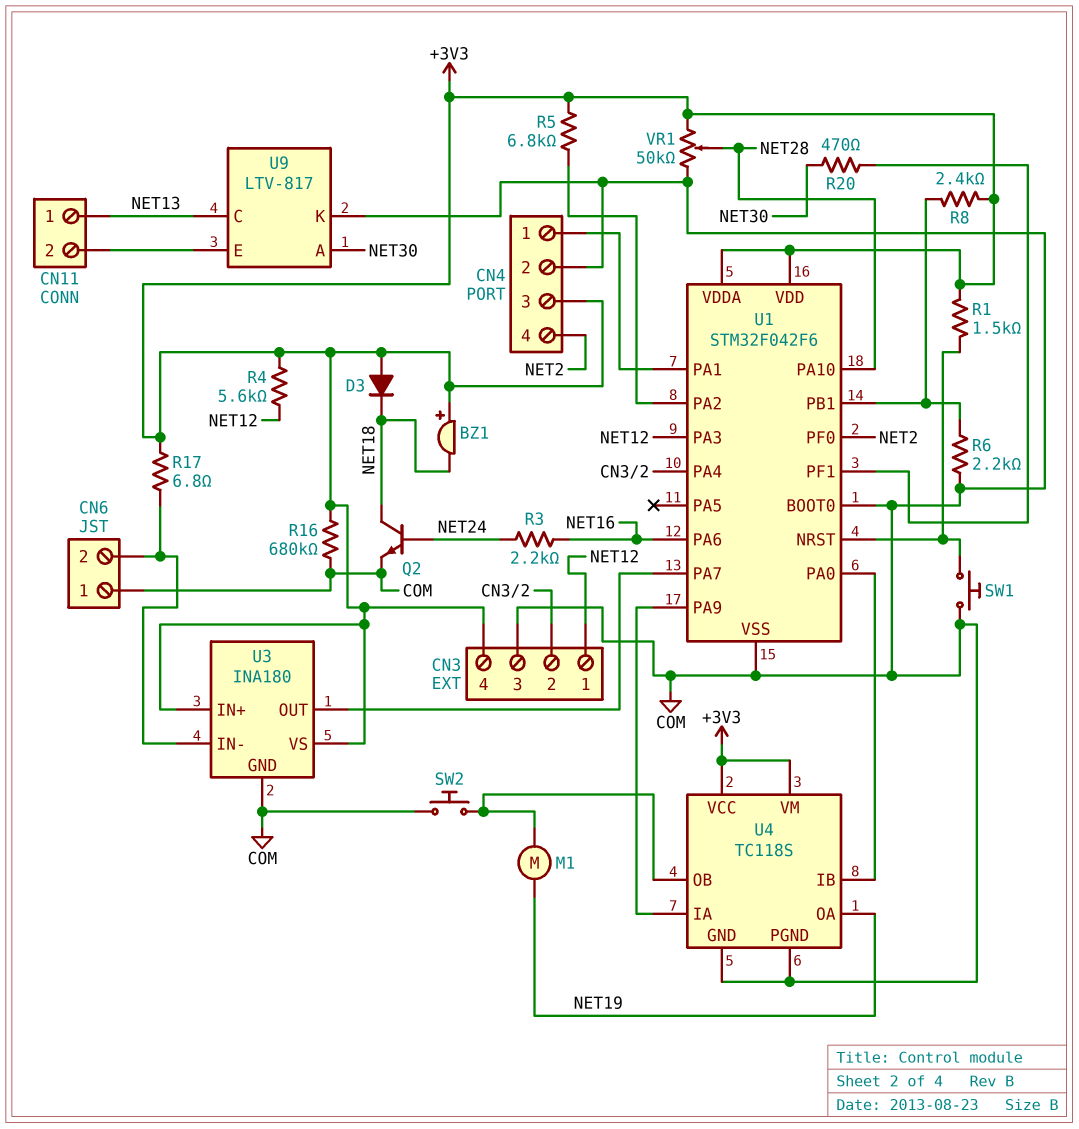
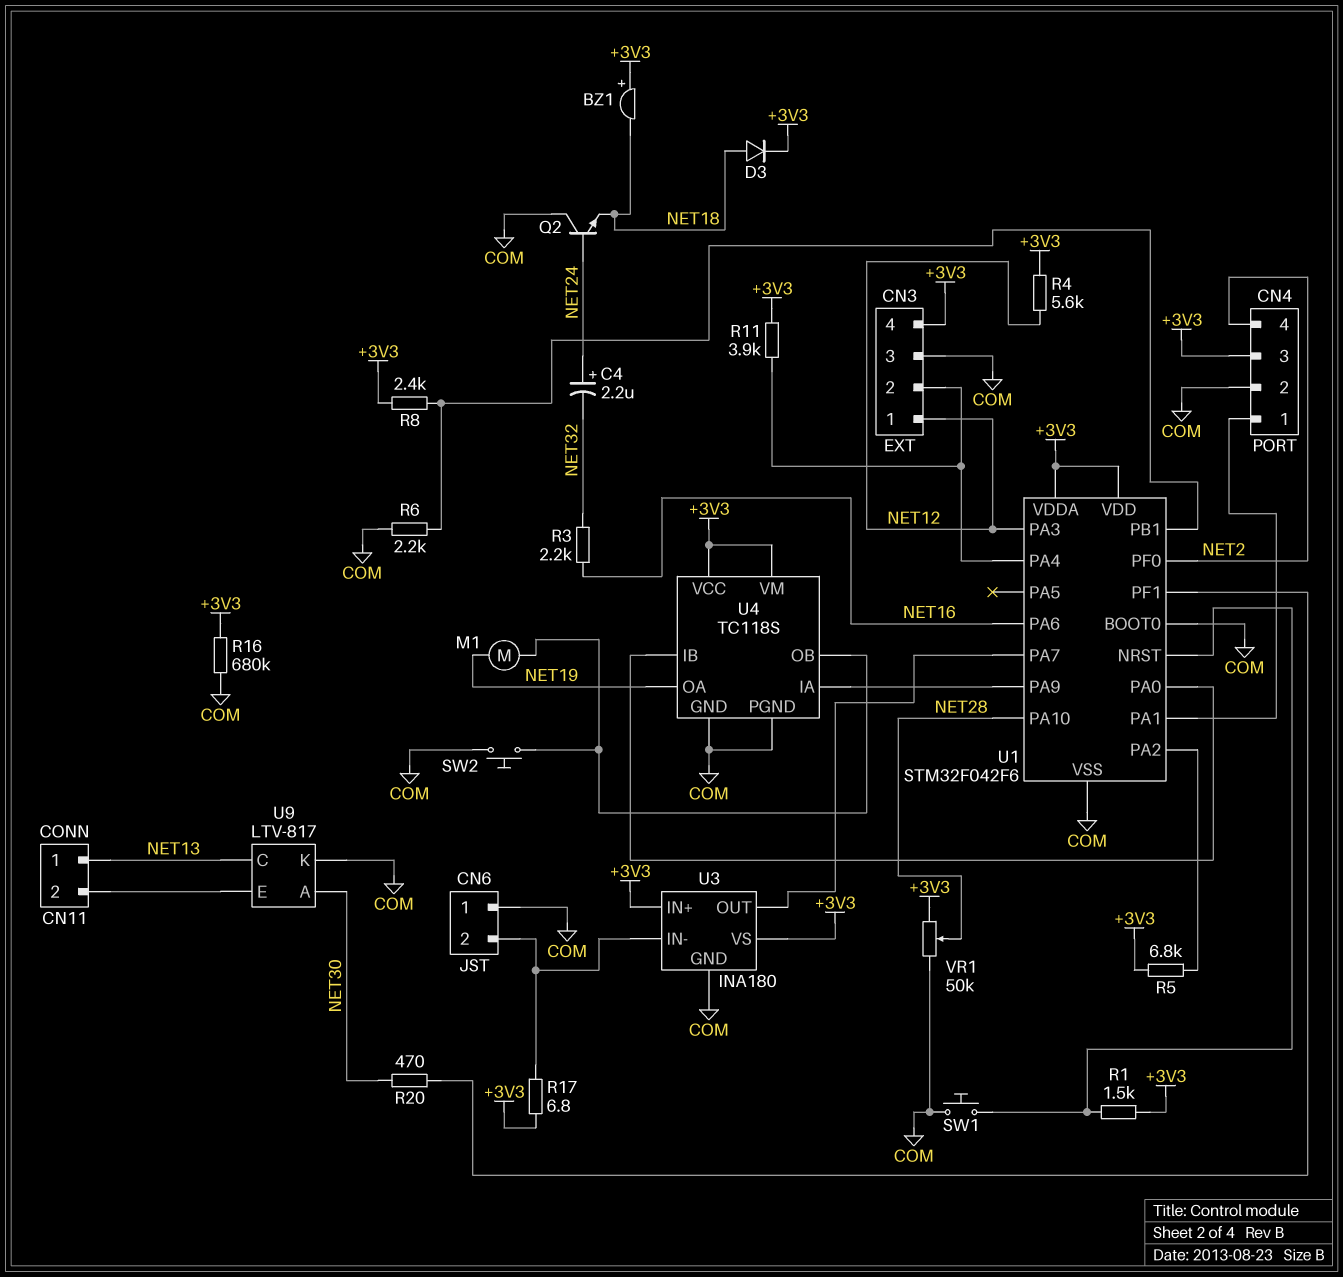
C4: none -> 2.2uF (plus NET24, minus NET32)
D3: diode (A +3V3, K NET18) -> diode (A NET18, K +3V3)
Q2: NPN (B NET24, C NET18, E COM) -> NPN (B NET24, C COM, E NET18)
R3: 2.2k (NET16, NET24) -> 2.2k (NET16, NET32)
R11: none -> 3.9k (+3V3, CN3/2)

